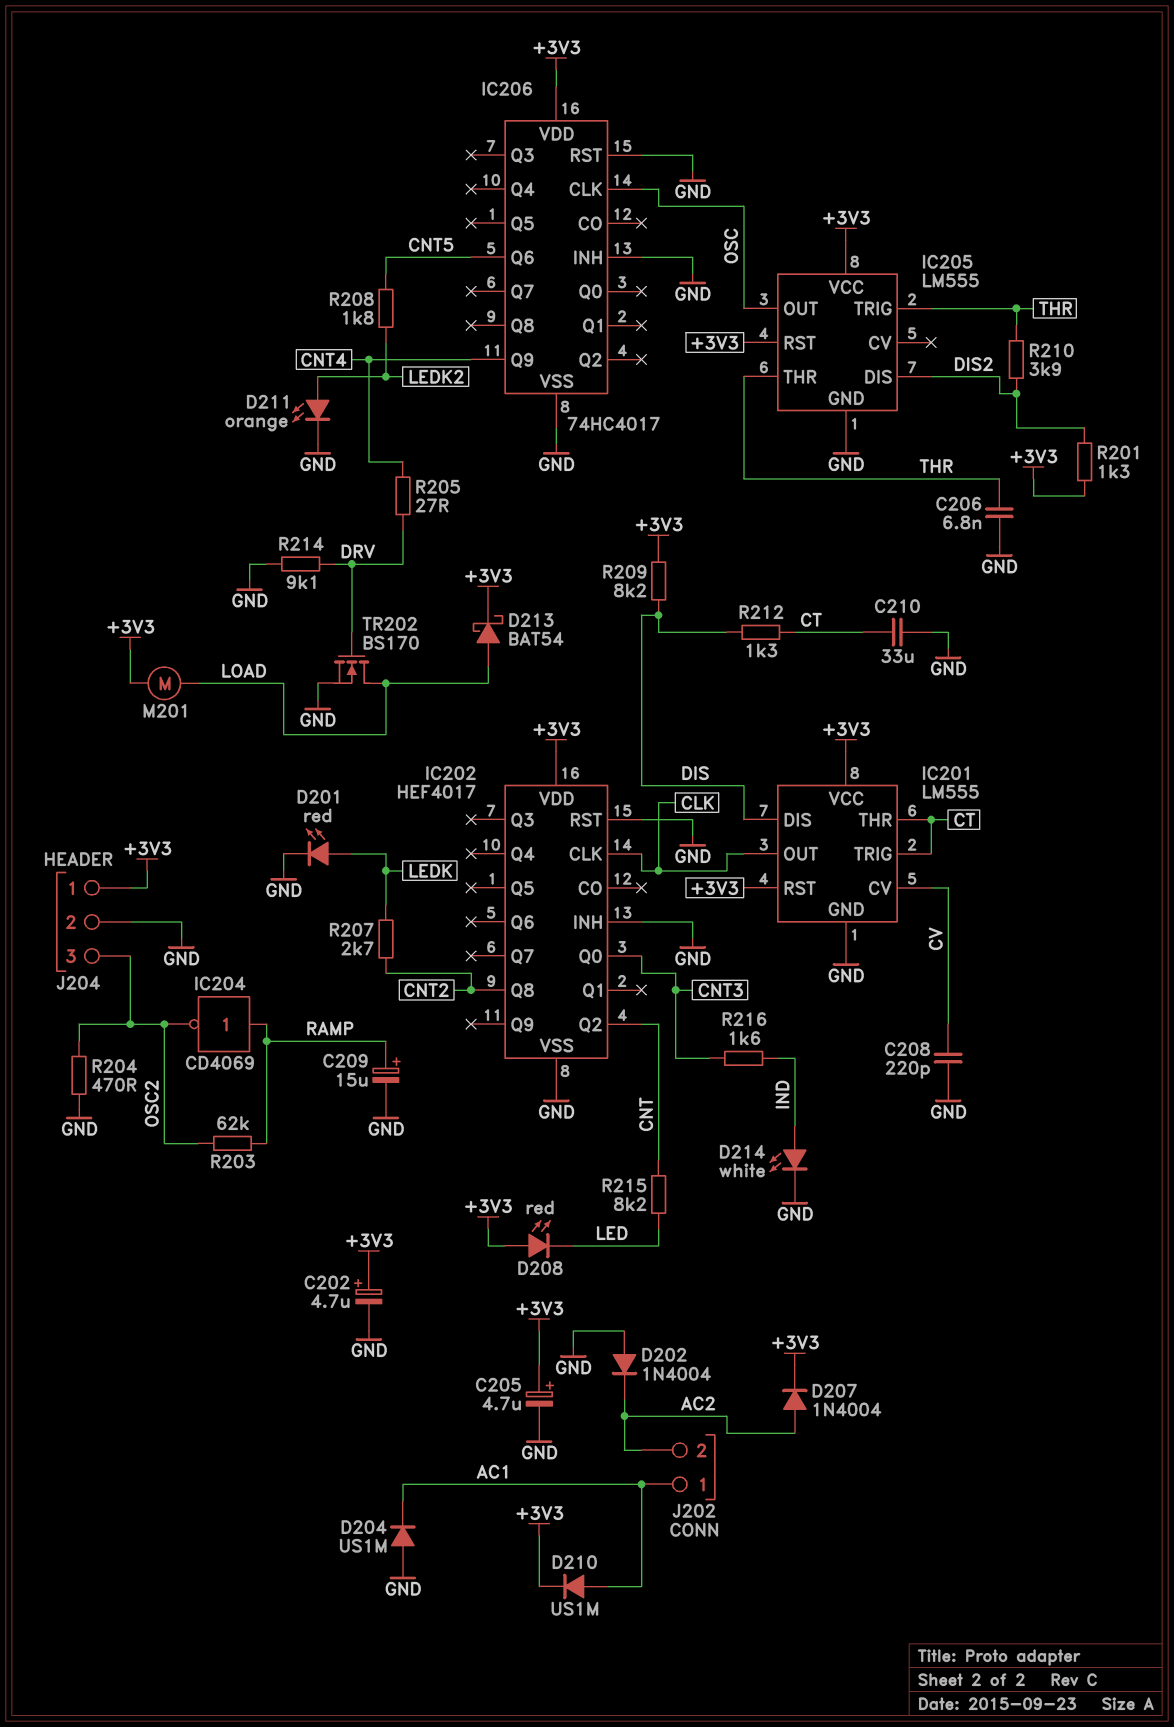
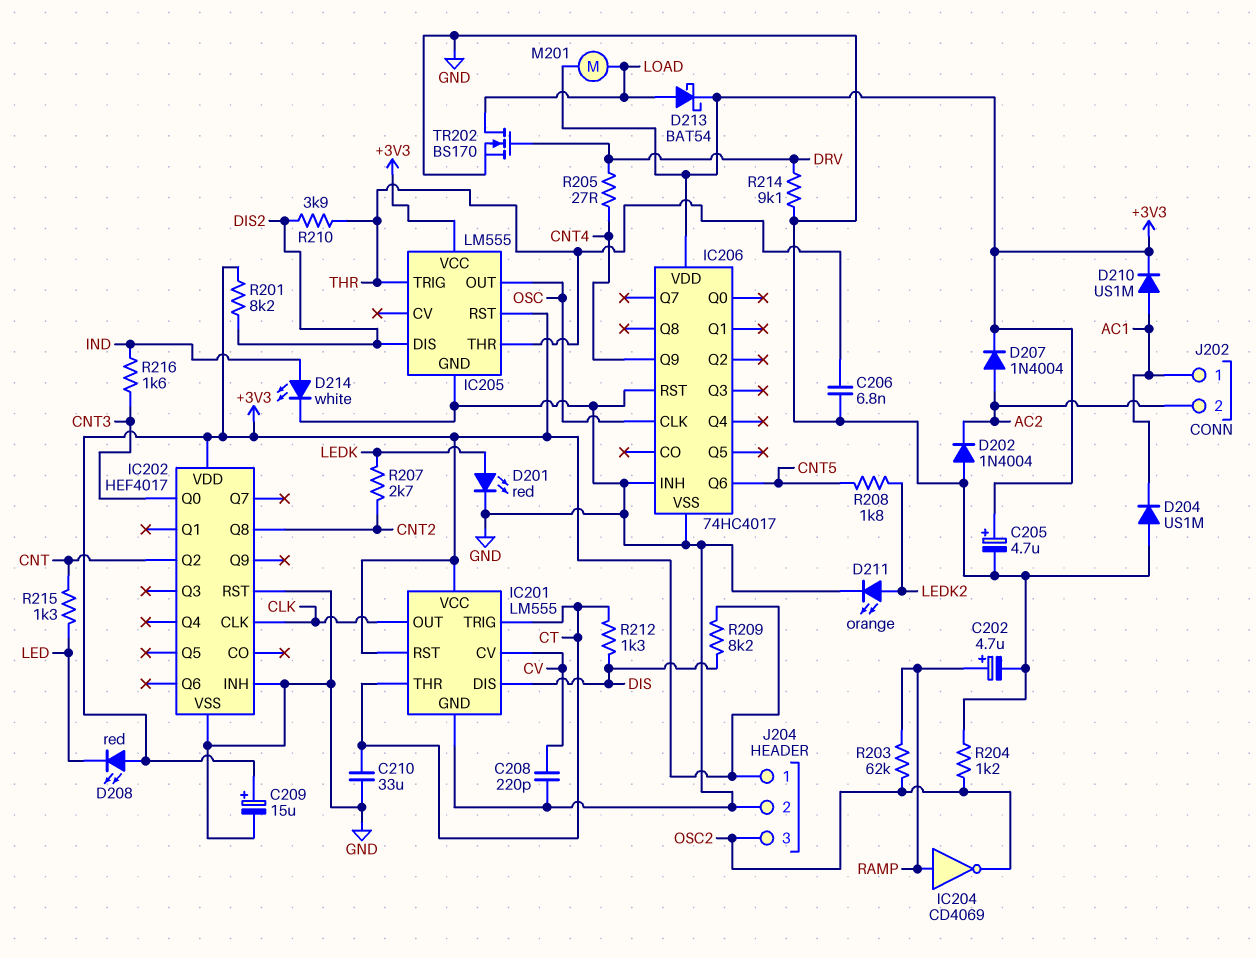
C202: 4.7uF (plus +3V3, minus GND) -> 4.7uF (plus RAMP, minus GND)
C209: 15uF (plus RAMP, minus GND) -> 15uF (plus +3V3, minus GND)
R201: 1.3k (+3V3, DIS2) -> 8.2k (+3V3, DIS2)
R204: 470 (GND, OSC2) -> 1.2k (GND, OSC2)
R215: 8.2k (CNT, LED) -> 1.3k (CNT, LED)

